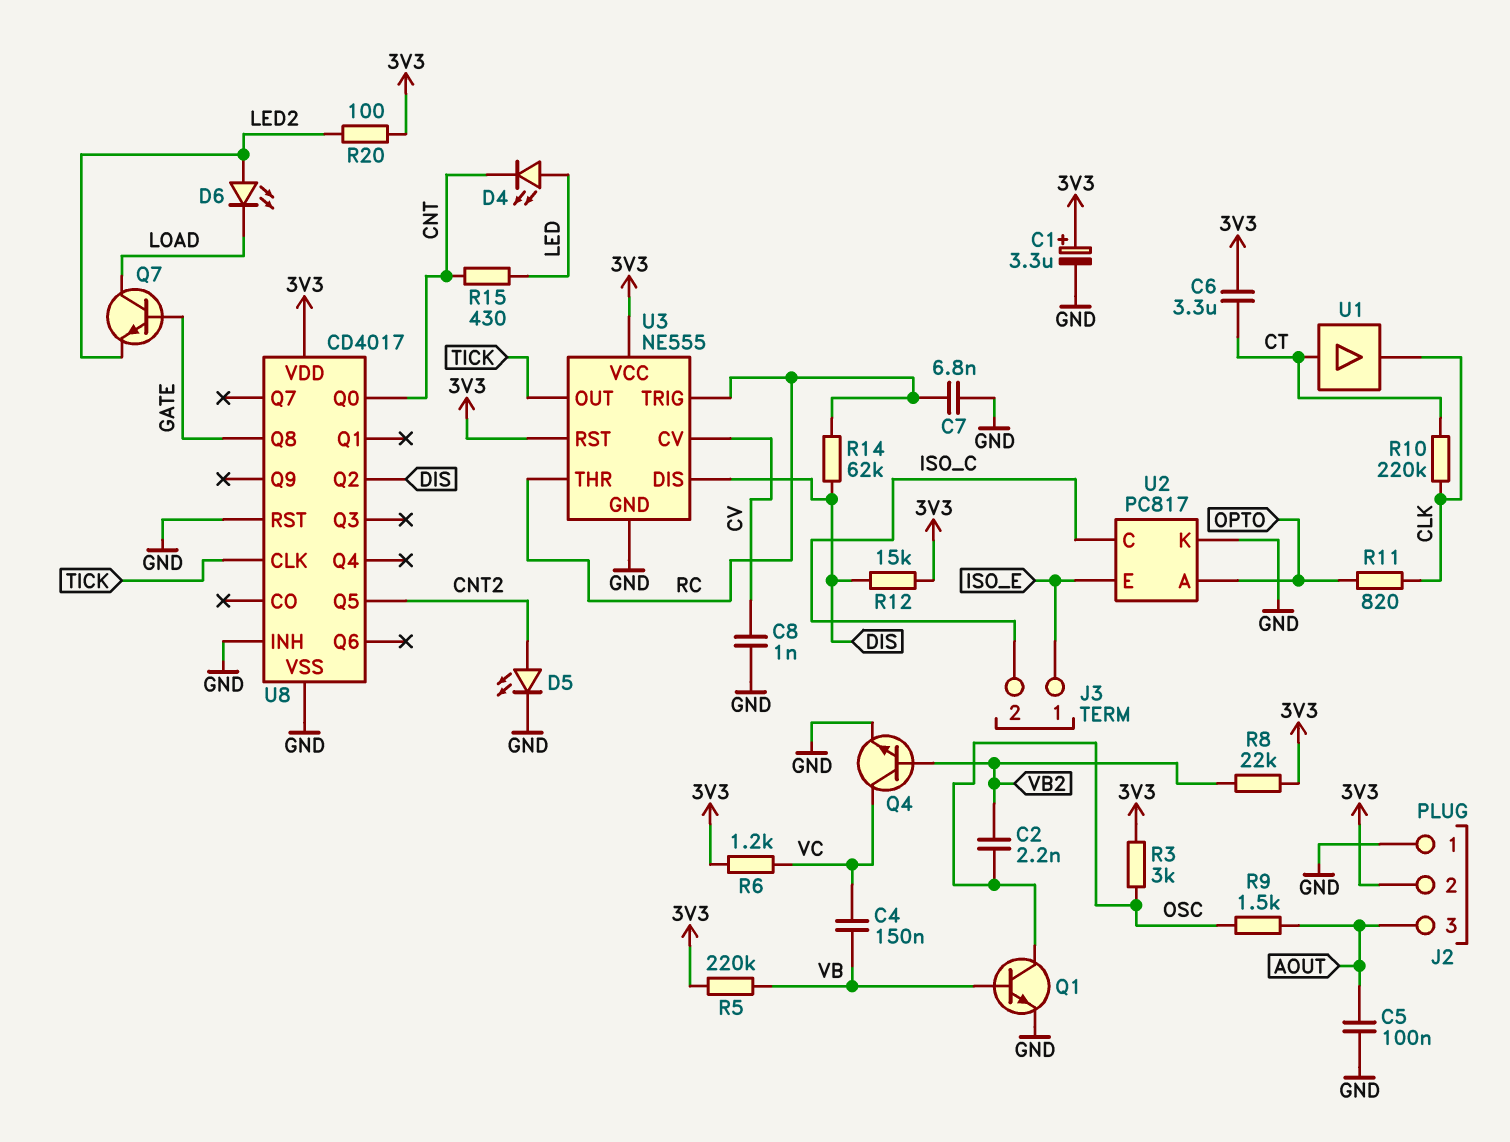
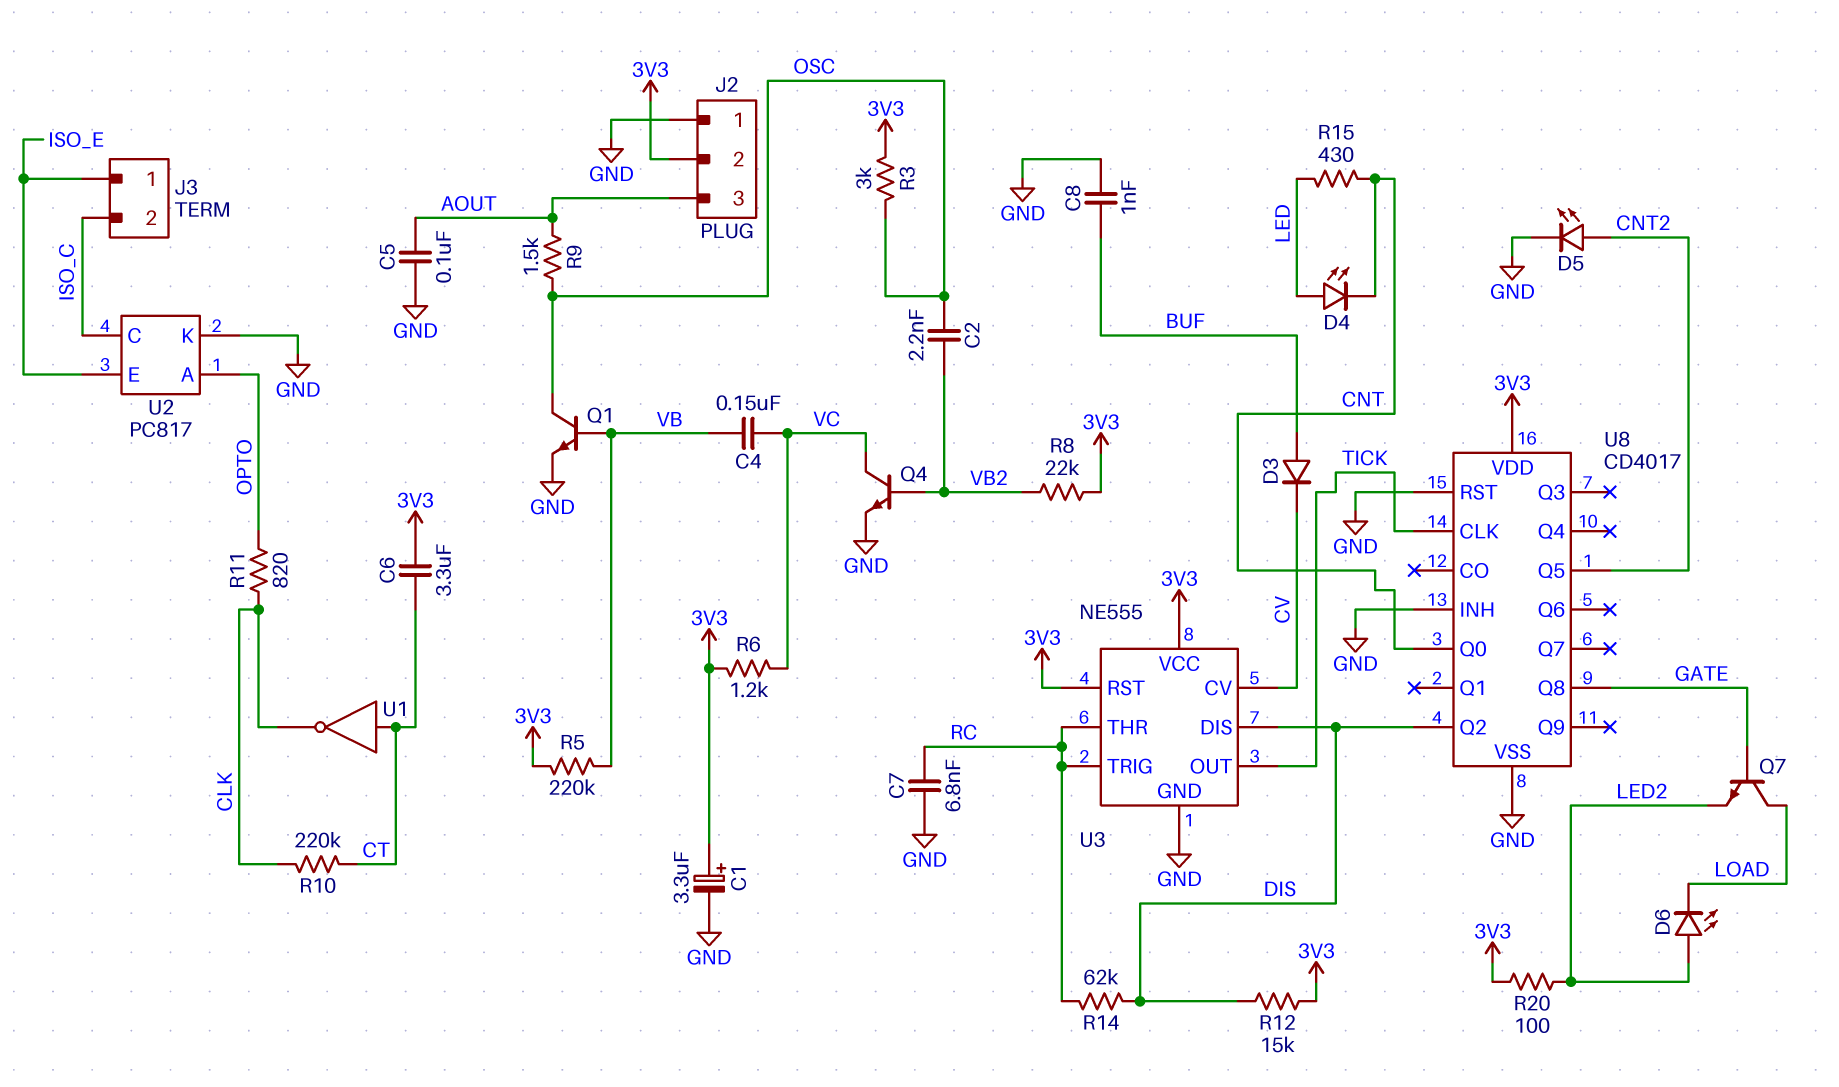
C8: 1nF (CV, GND) -> 1nF (BUF, GND)
D3: none -> diode (A BUF, K CV)
U1: buffer (in CT, out CLK) -> NOT (in CT, out CLK)

